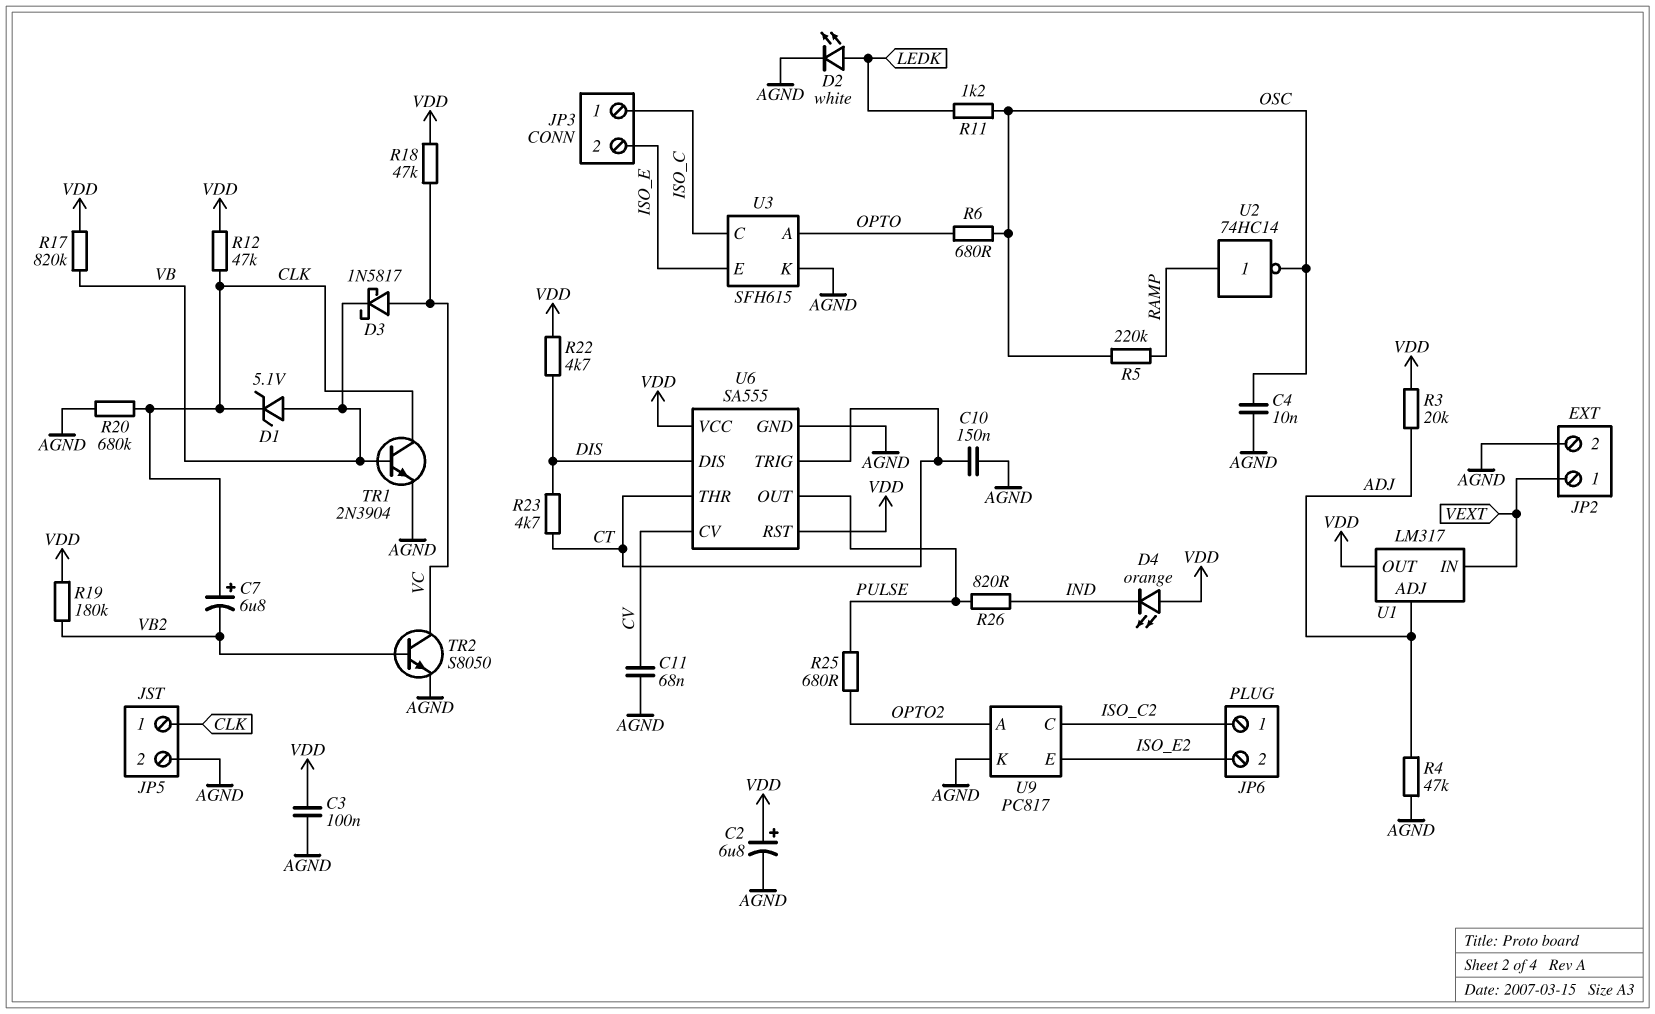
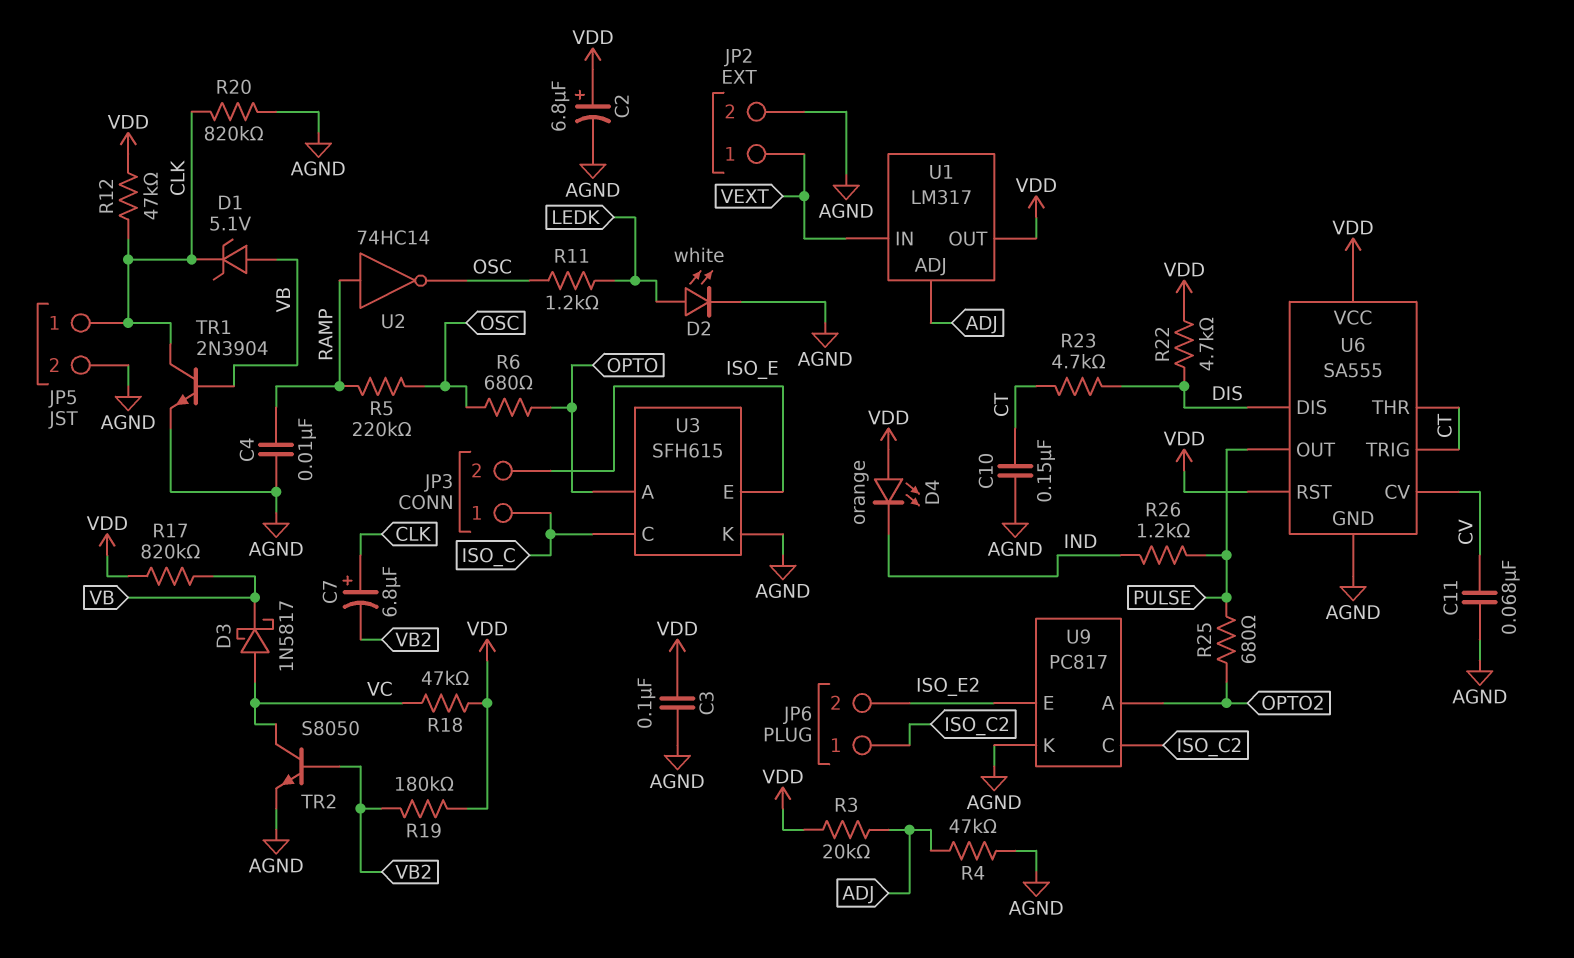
C4: 10nF (AGND, OSC) -> 10nF (AGND, RAMP)
R20: 680k (AGND, CLK) -> 820k (AGND, CLK)
R26: 820 (IND, PULSE) -> 1.2k (IND, PULSE)

